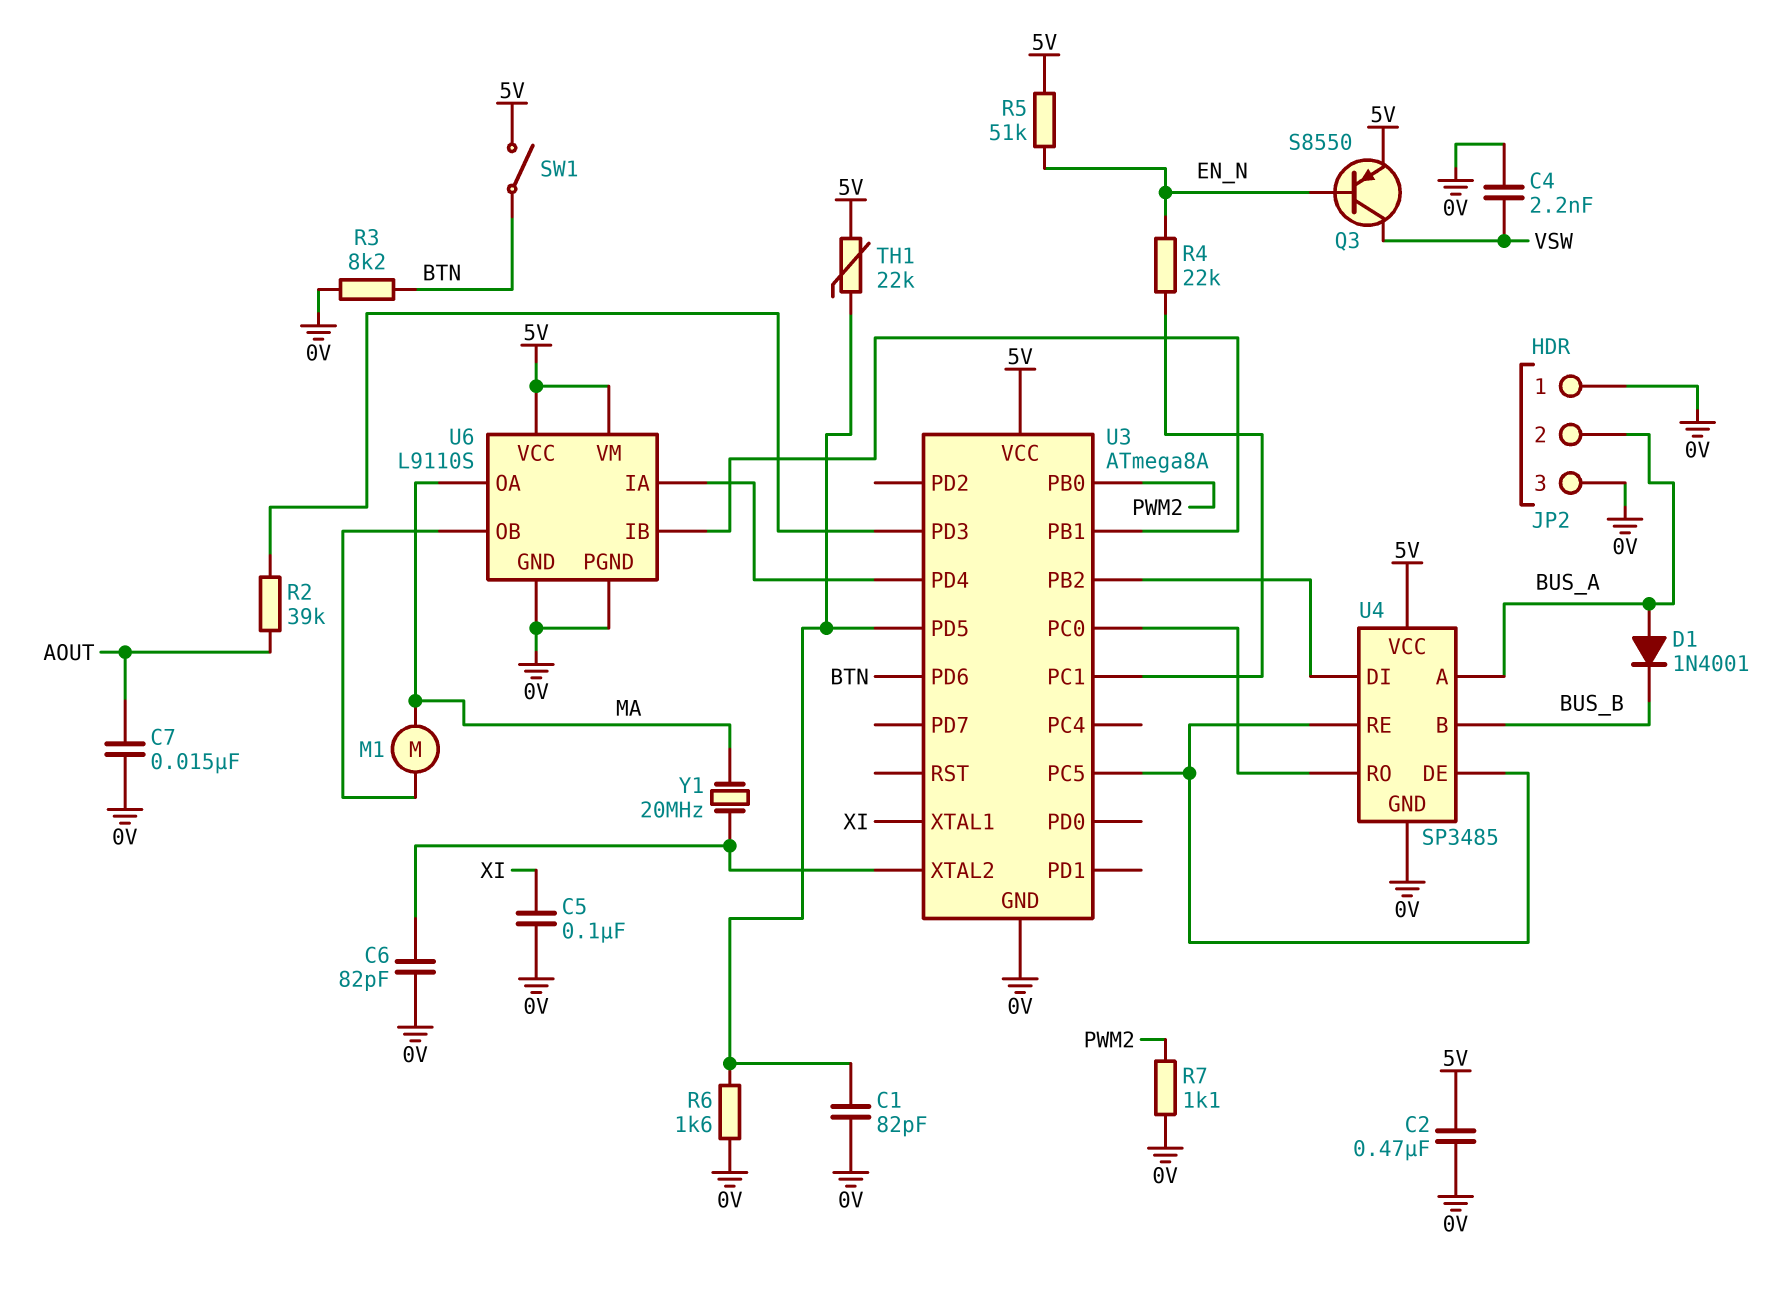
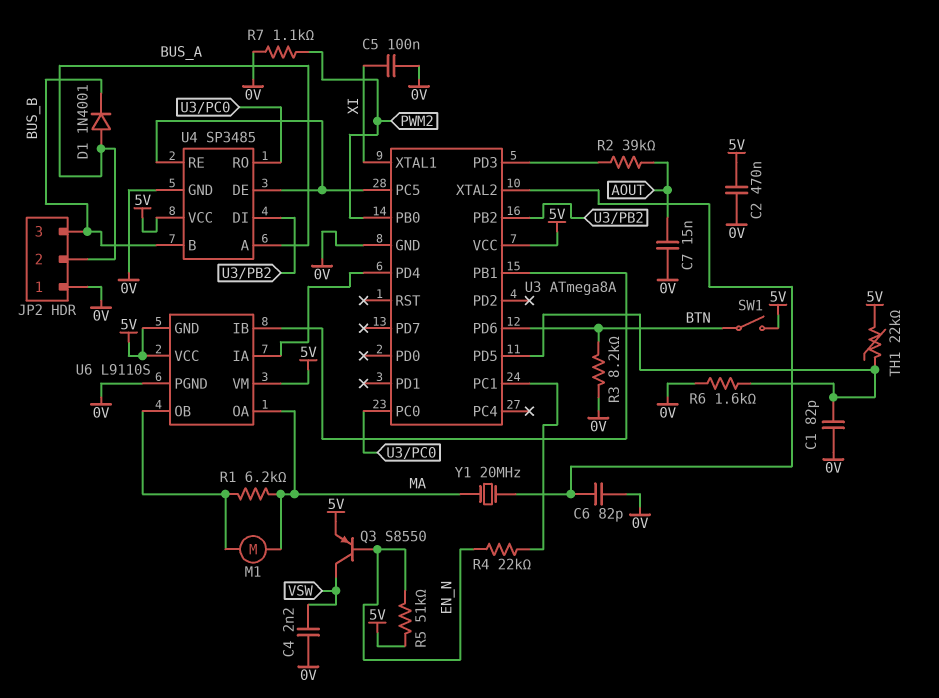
JP2 pin 3: 0V -> BUS_B
R1: none -> 6.2k (MA, U6/OB)
U6 pin GND: 0V -> 5V

